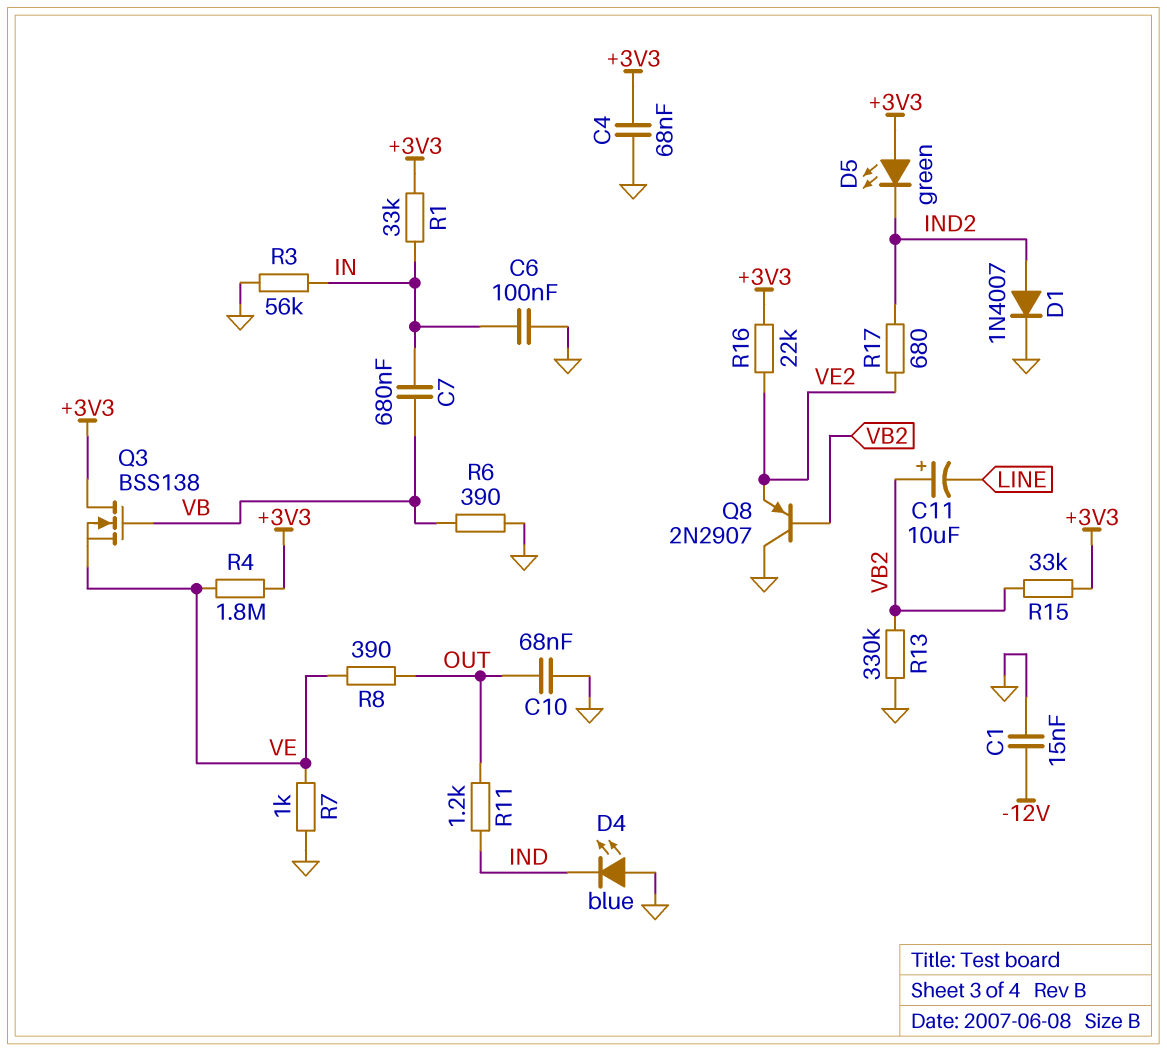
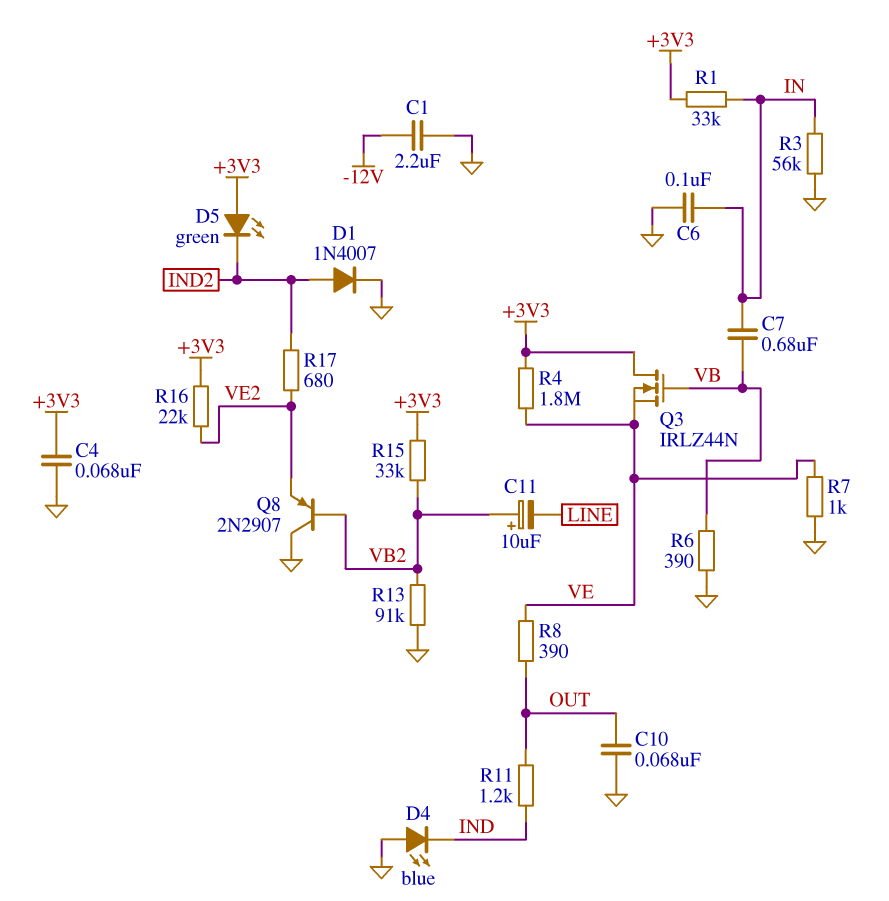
C1: 15nF (-12V, GND) -> 2.2uF (-12V, GND)
Q3: NMOS BSS138 (G VB, D +3V3, S VE) -> NMOS IRLZ44N (G VB, D +3V3, S VE)
R13: 330k (GND, VB2) -> 91k (GND, VB2)

